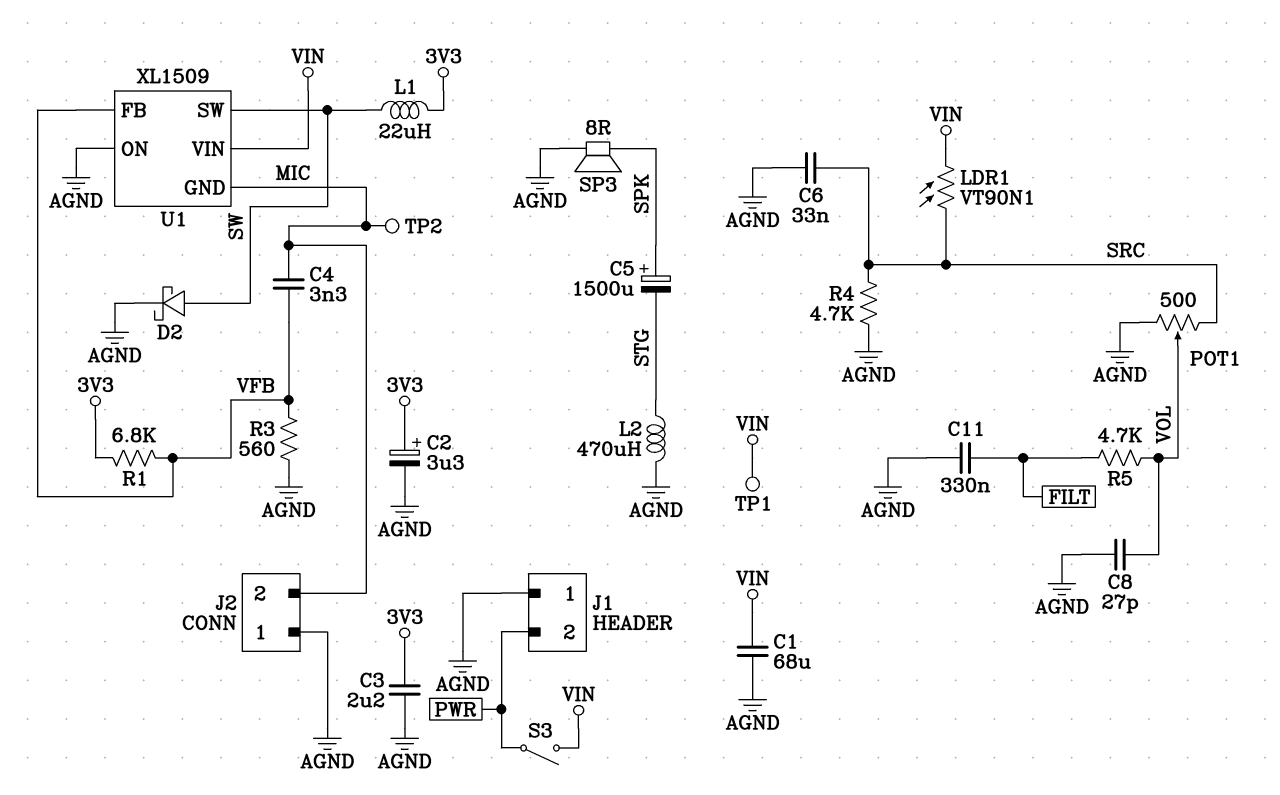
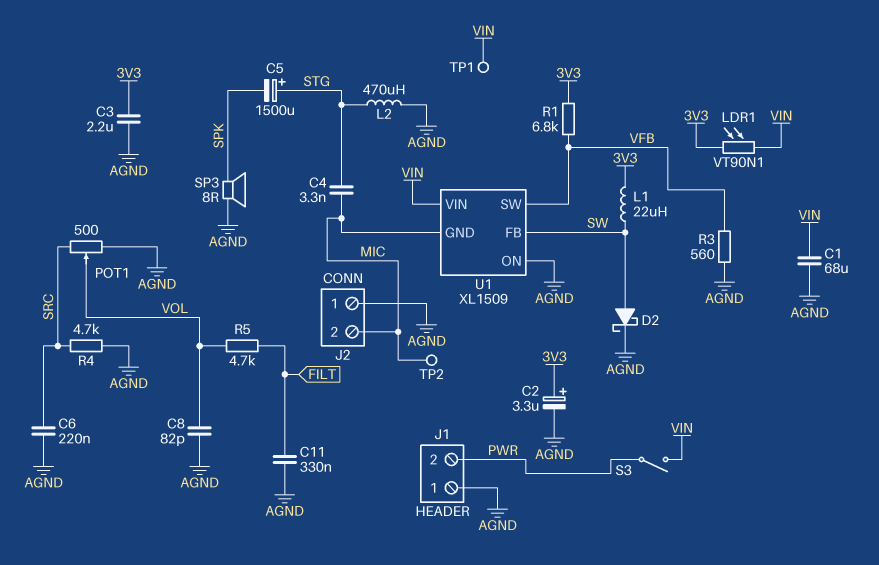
C4: 3.3nF (MIC, VFB) -> 3.3nF (MIC, STG)
C5: 1500uF (plus SPK, minus STG) -> 1500uF (plus STG, minus SPK)
C6: 33nF (AGND, SRC) -> 220nF (AGND, SRC)
C8: 27pF (AGND, VOL) -> 82pF (AGND, VOL)
LDR1: VT90N1 (SRC, VIN) -> VT90N1 (3V3, VIN)
U1 pin FB: VFB -> SW
U1 pin SW: SW -> VFB

